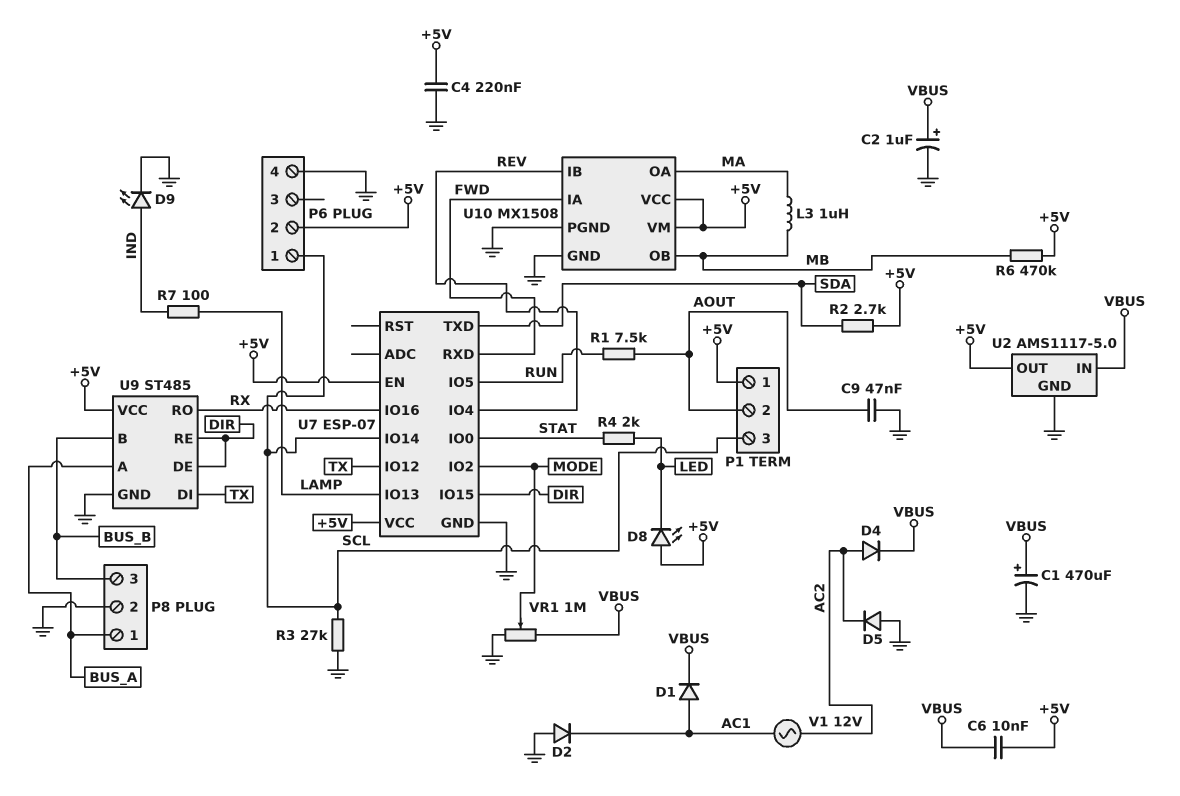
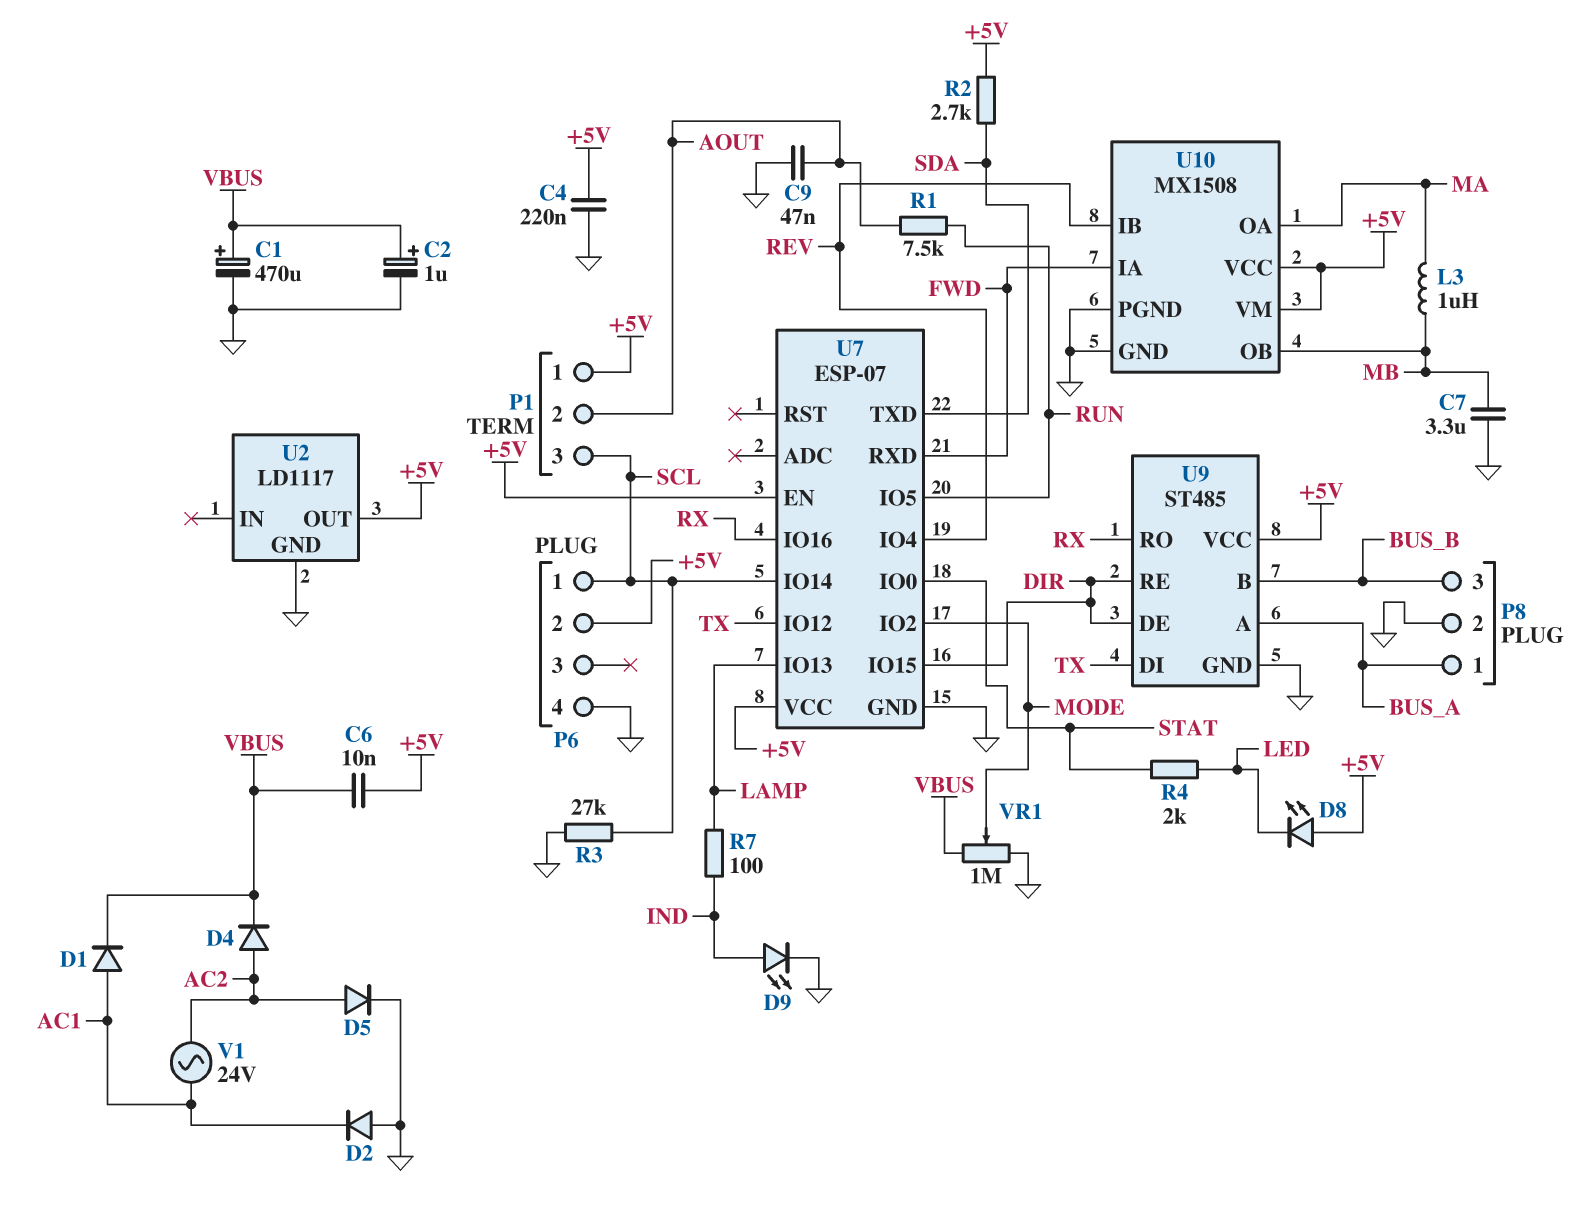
C7: none -> 3.3uF (GND, MB)
D5: diode (A GND, K AC2) -> diode (A AC2, K GND)
R6: 470k (+5V, MB) -> none
U2: AMS1117-5.0 -> LD1117
U2 pin IN: VBUS -> none
V1: AC 12V (AC1, AC2) -> AC 24V (AC1, AC2)

